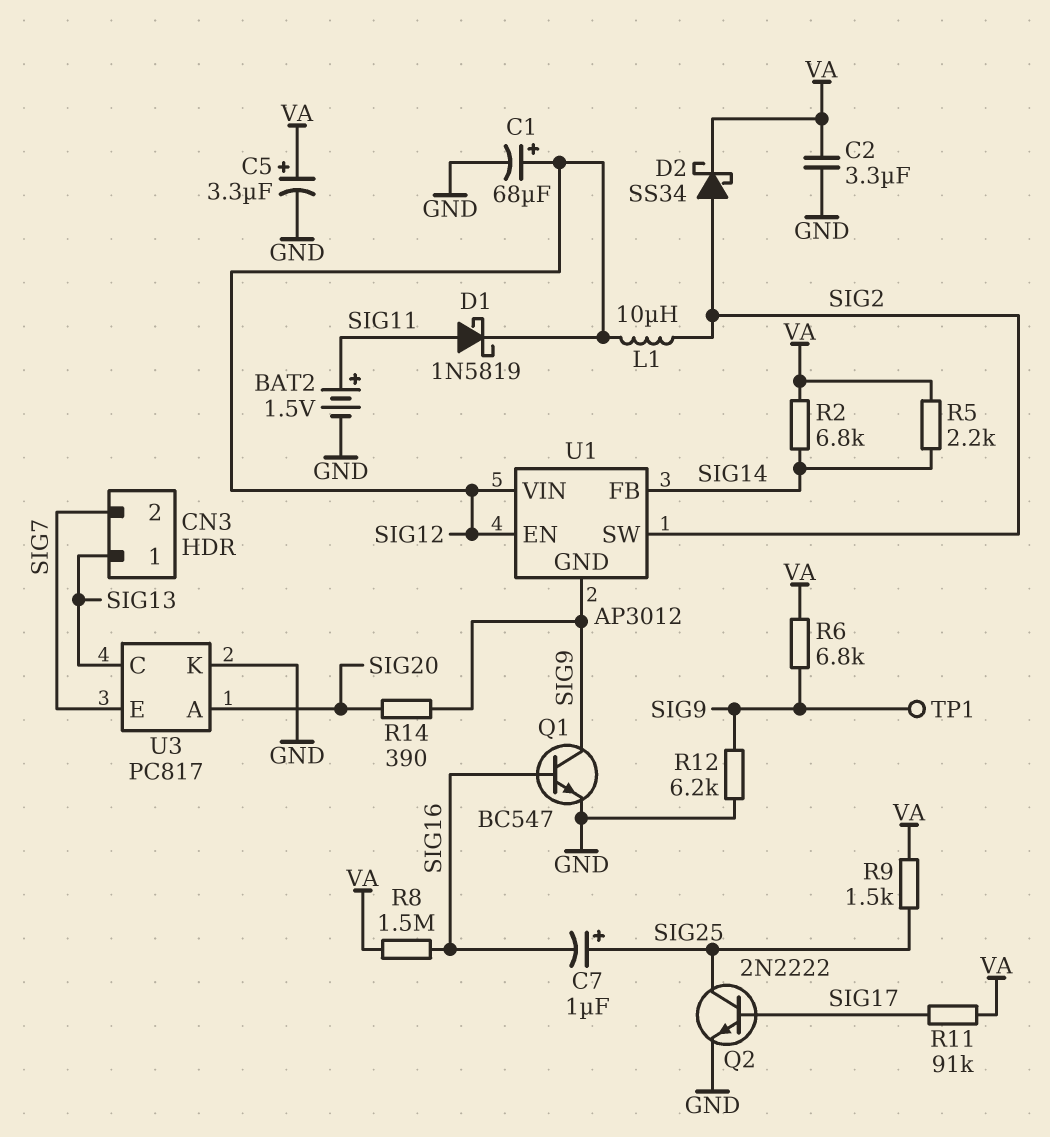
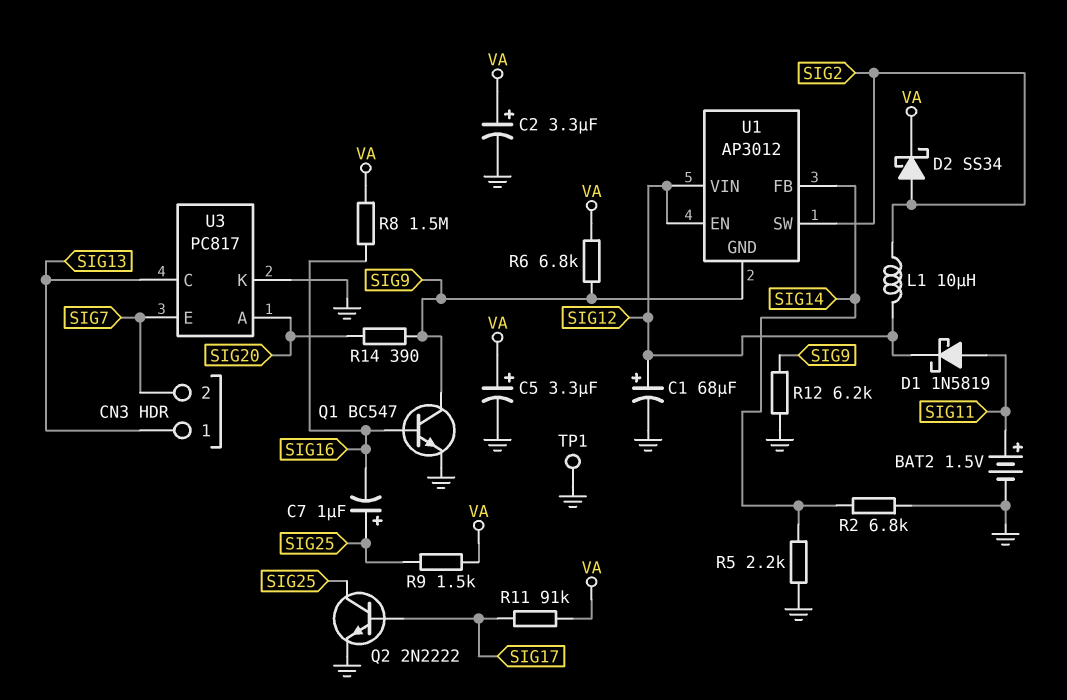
C2: 3.3uF (GND, VA) -> 3.3uF (plus VA, minus GND)
R2: 6.8k (SIG14, VA) -> 6.8k (GND, SIG14)
R5: 2.2k (SIG14, VA) -> 2.2k (GND, SIG14)
TP1: test point (SIG9) -> test point (GND)

